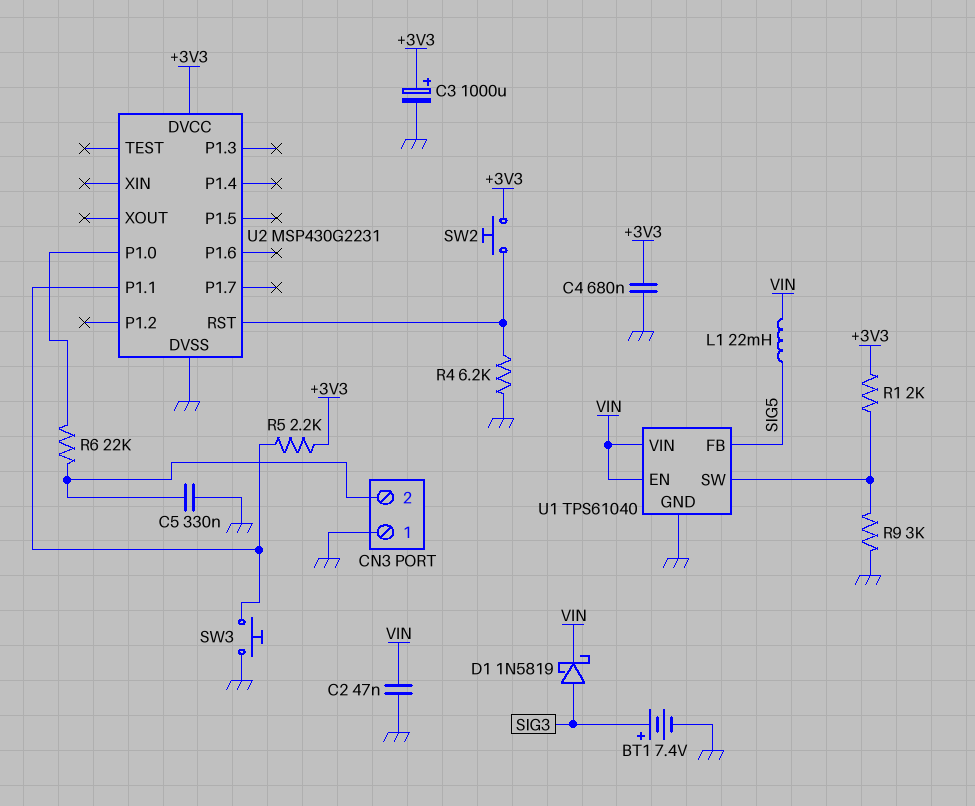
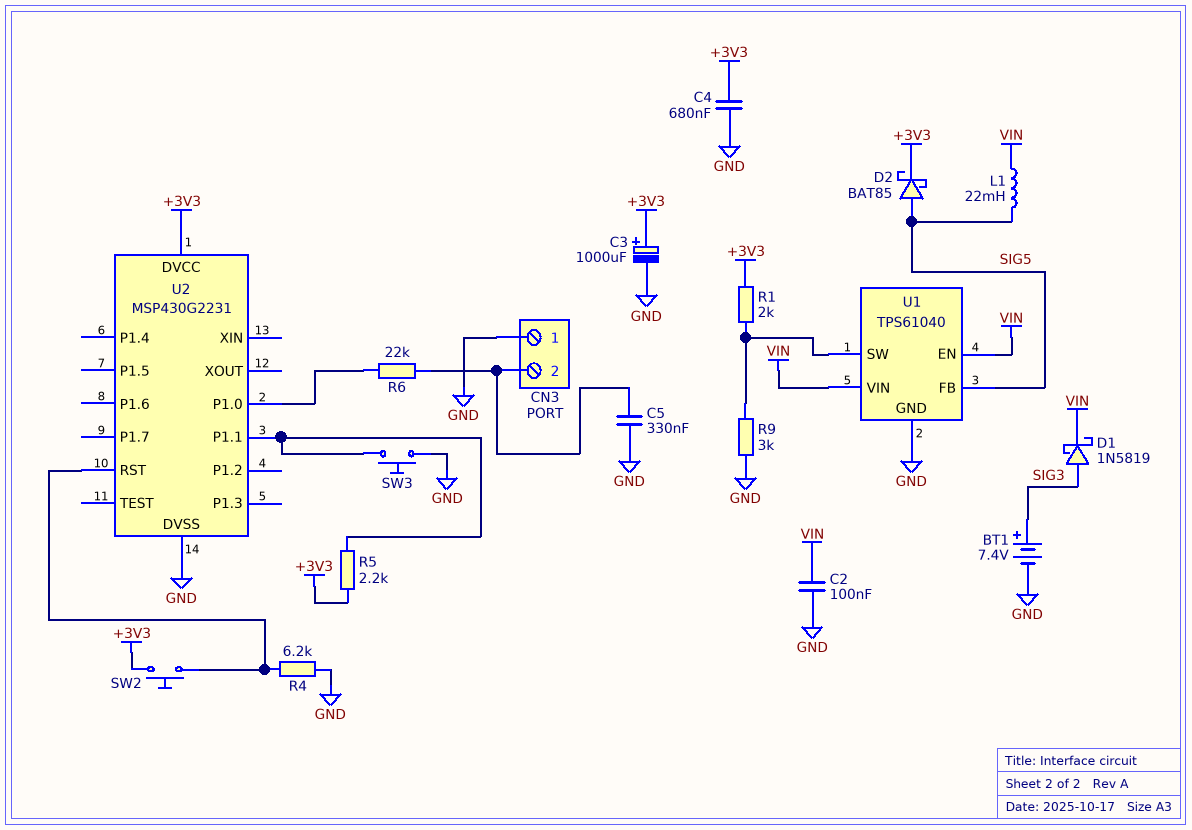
C2: 47nF (GND, VIN) -> 100nF (GND, VIN)
D2: none -> schottky BAT85 (A SIG5, K +3V3)

